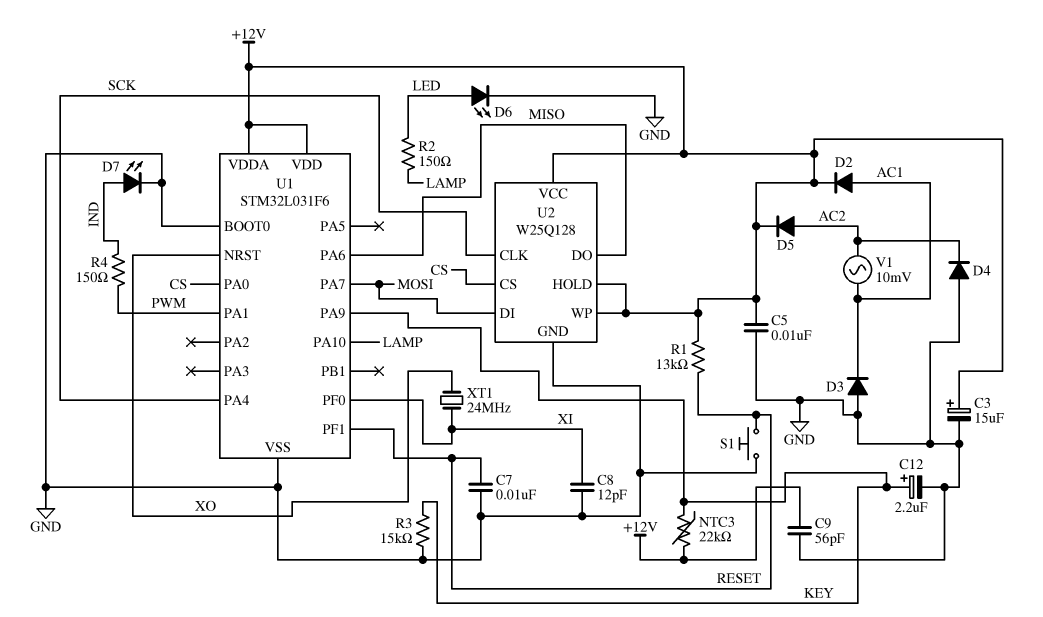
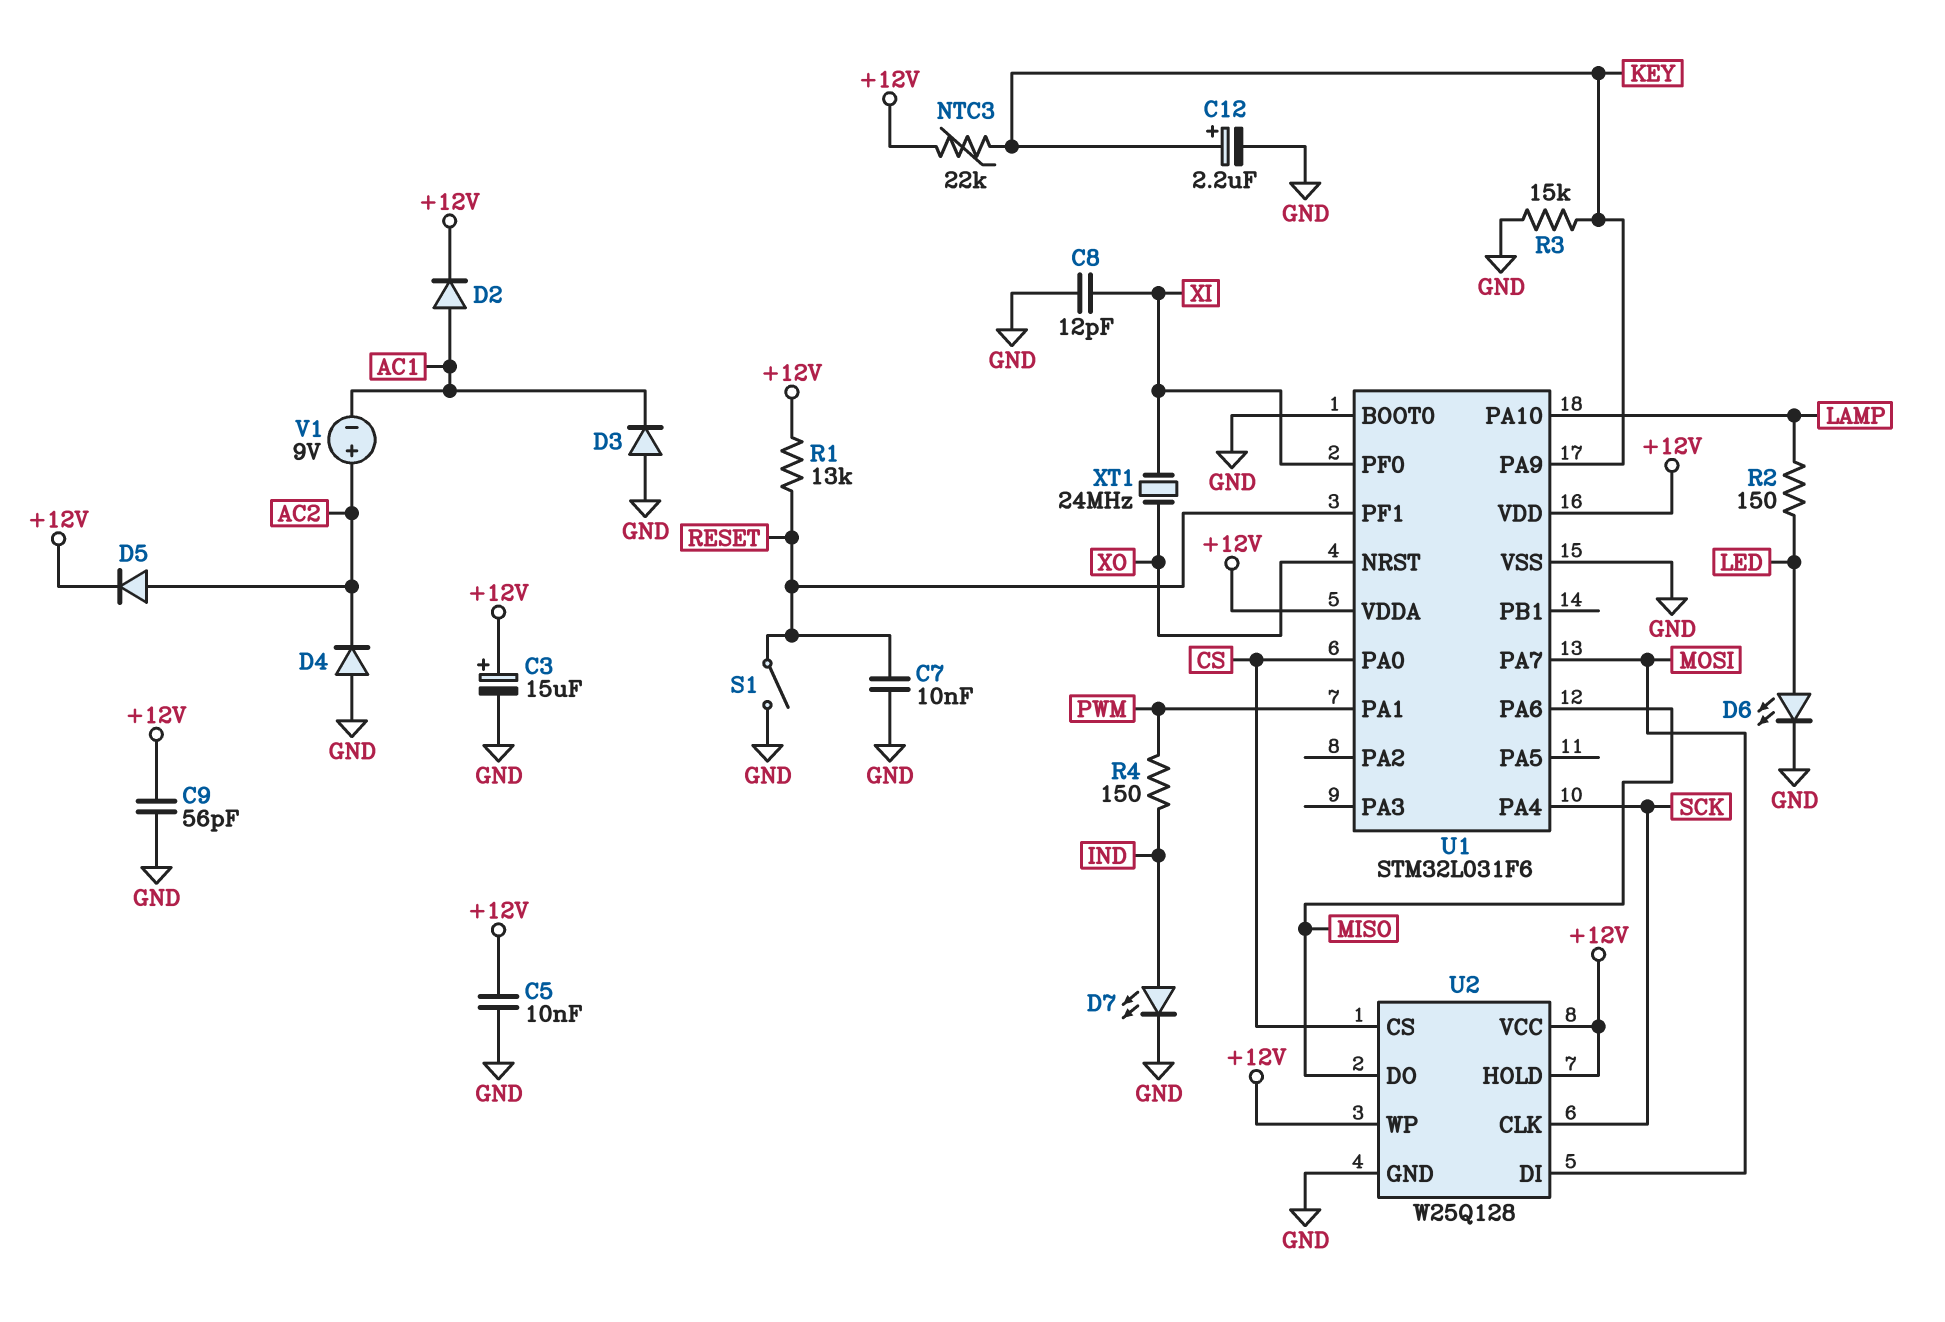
S1: button (GND, RESET) -> switch (GND, RESET)
V1: AC 10mV (AC1, AC2) -> 9V (plus AC2, minus AC1)

